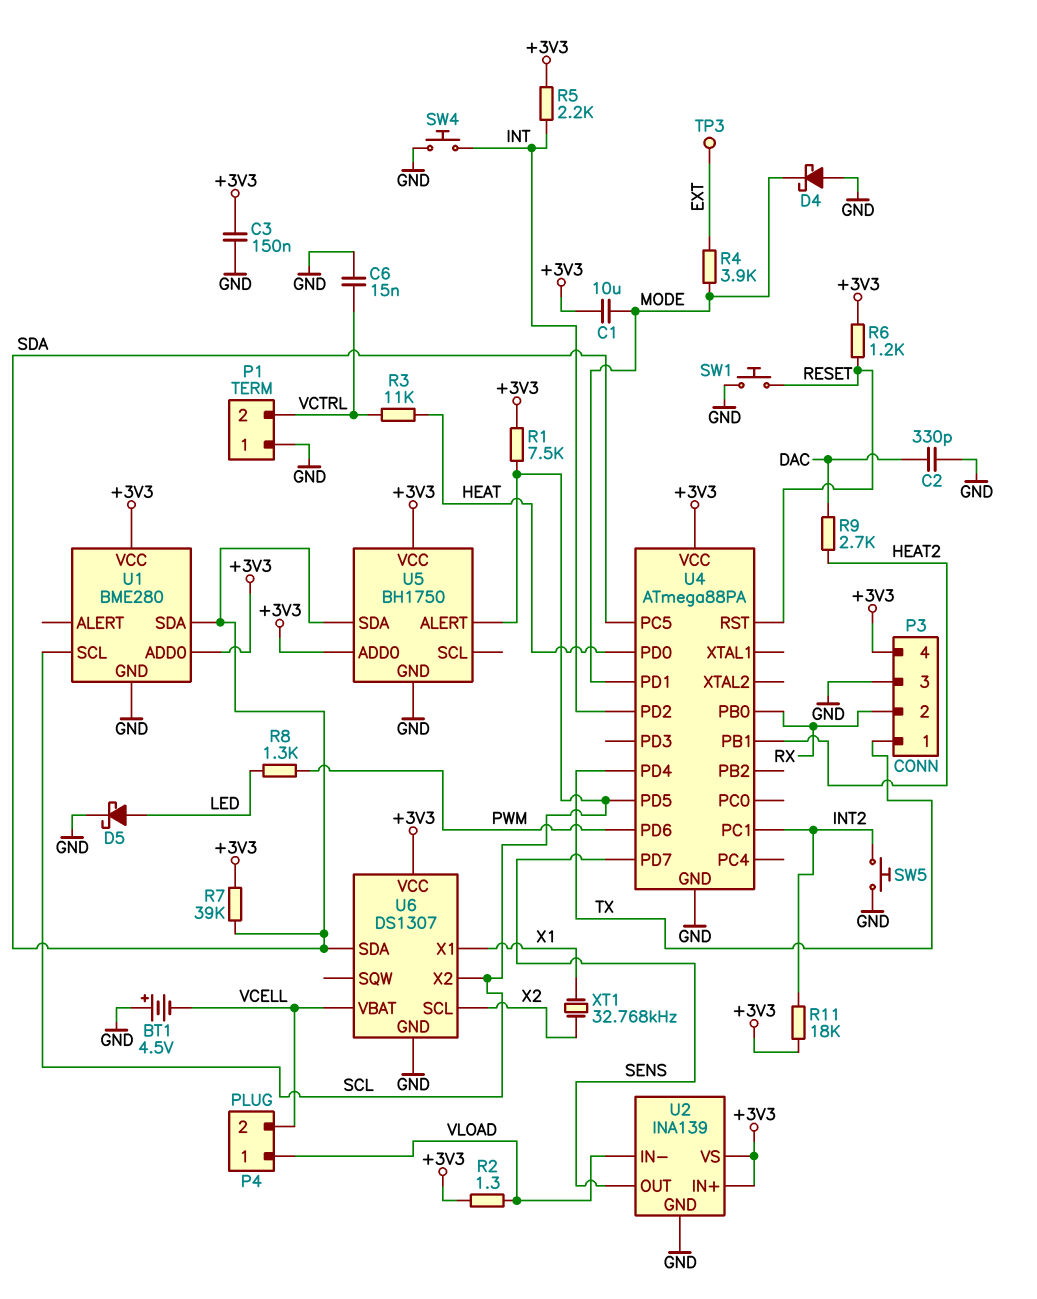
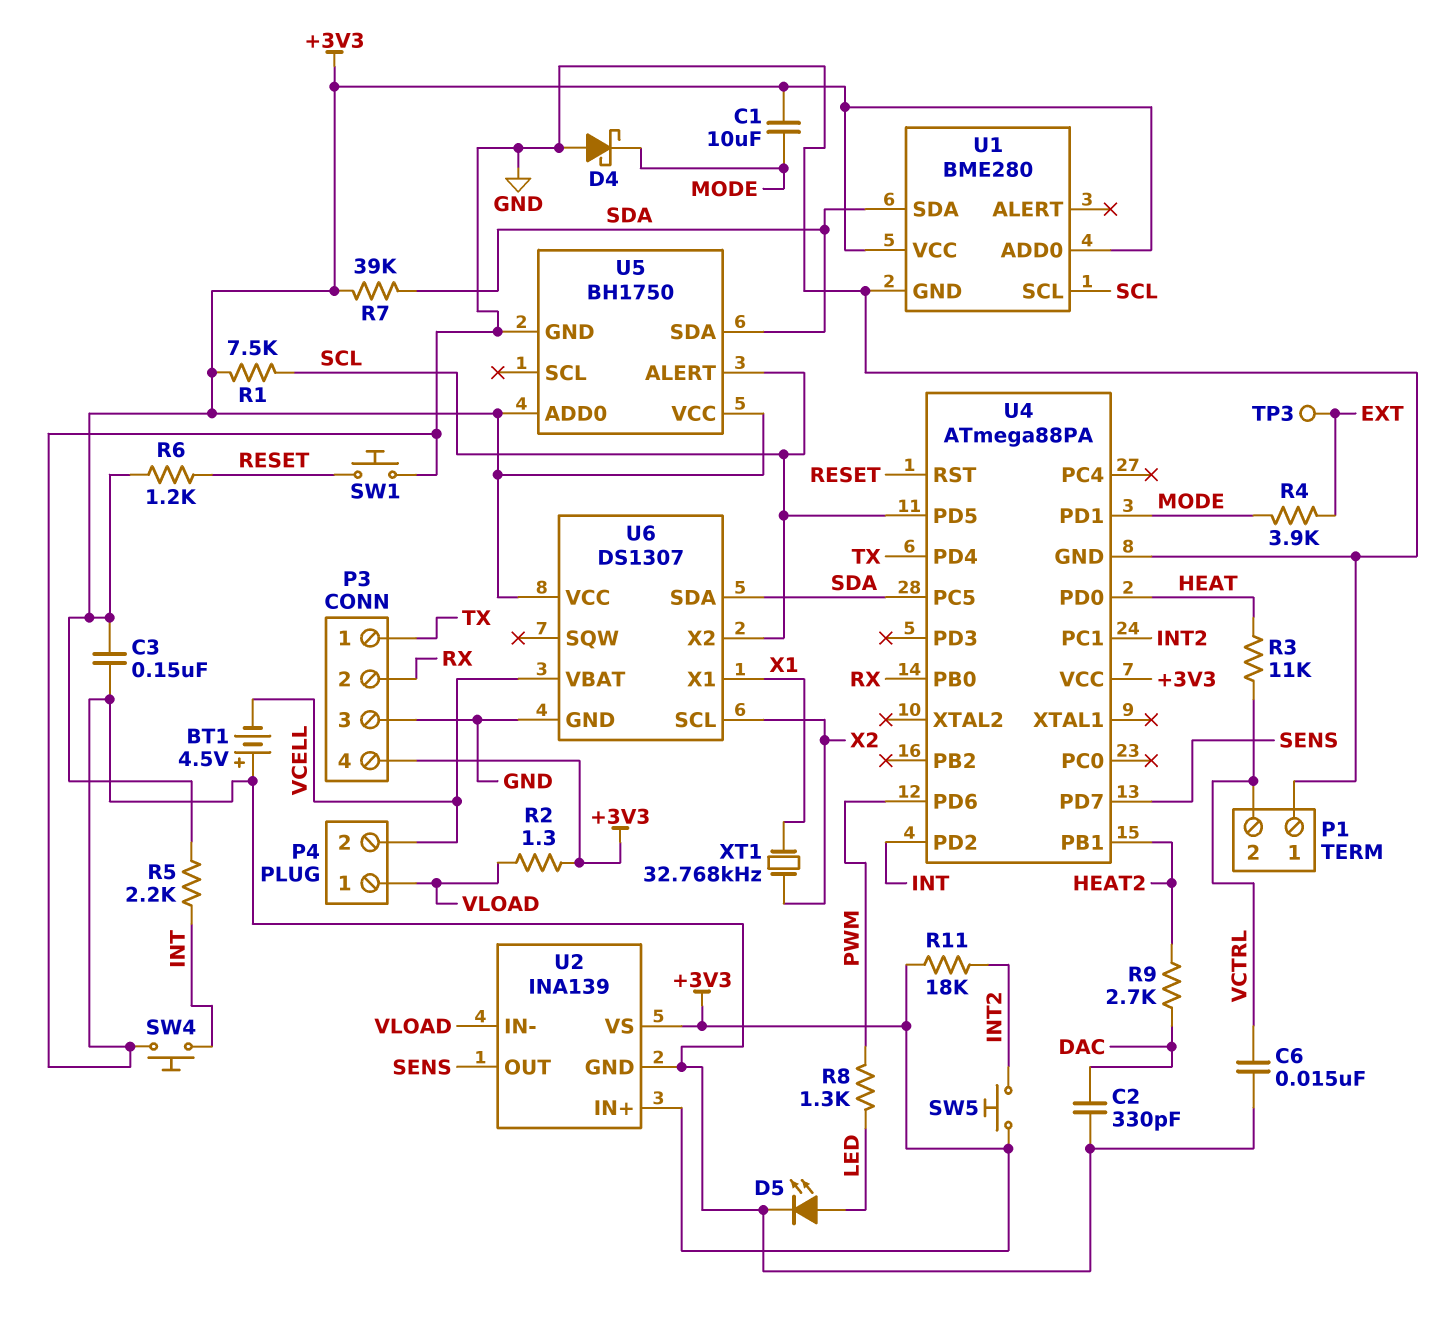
D5: schottky (A LED, K GND) -> LED (A LED, K GND)
SW5: button (GND, INT2) -> button (+3V3, INT2)

